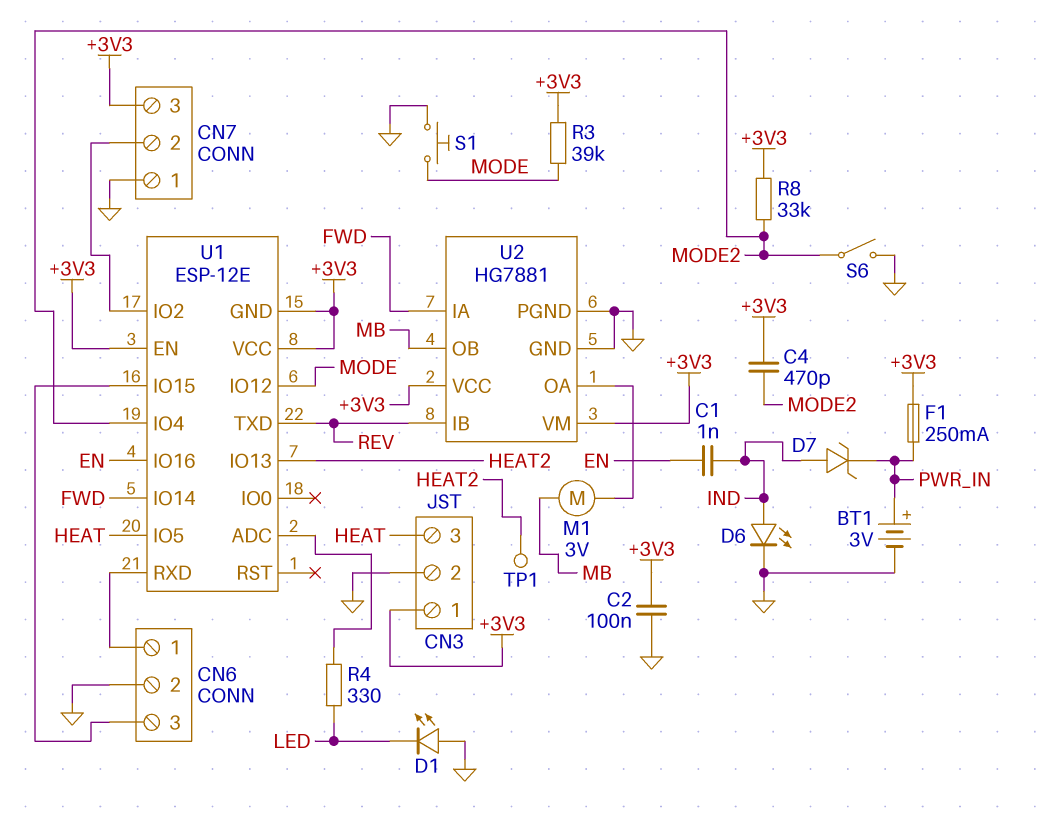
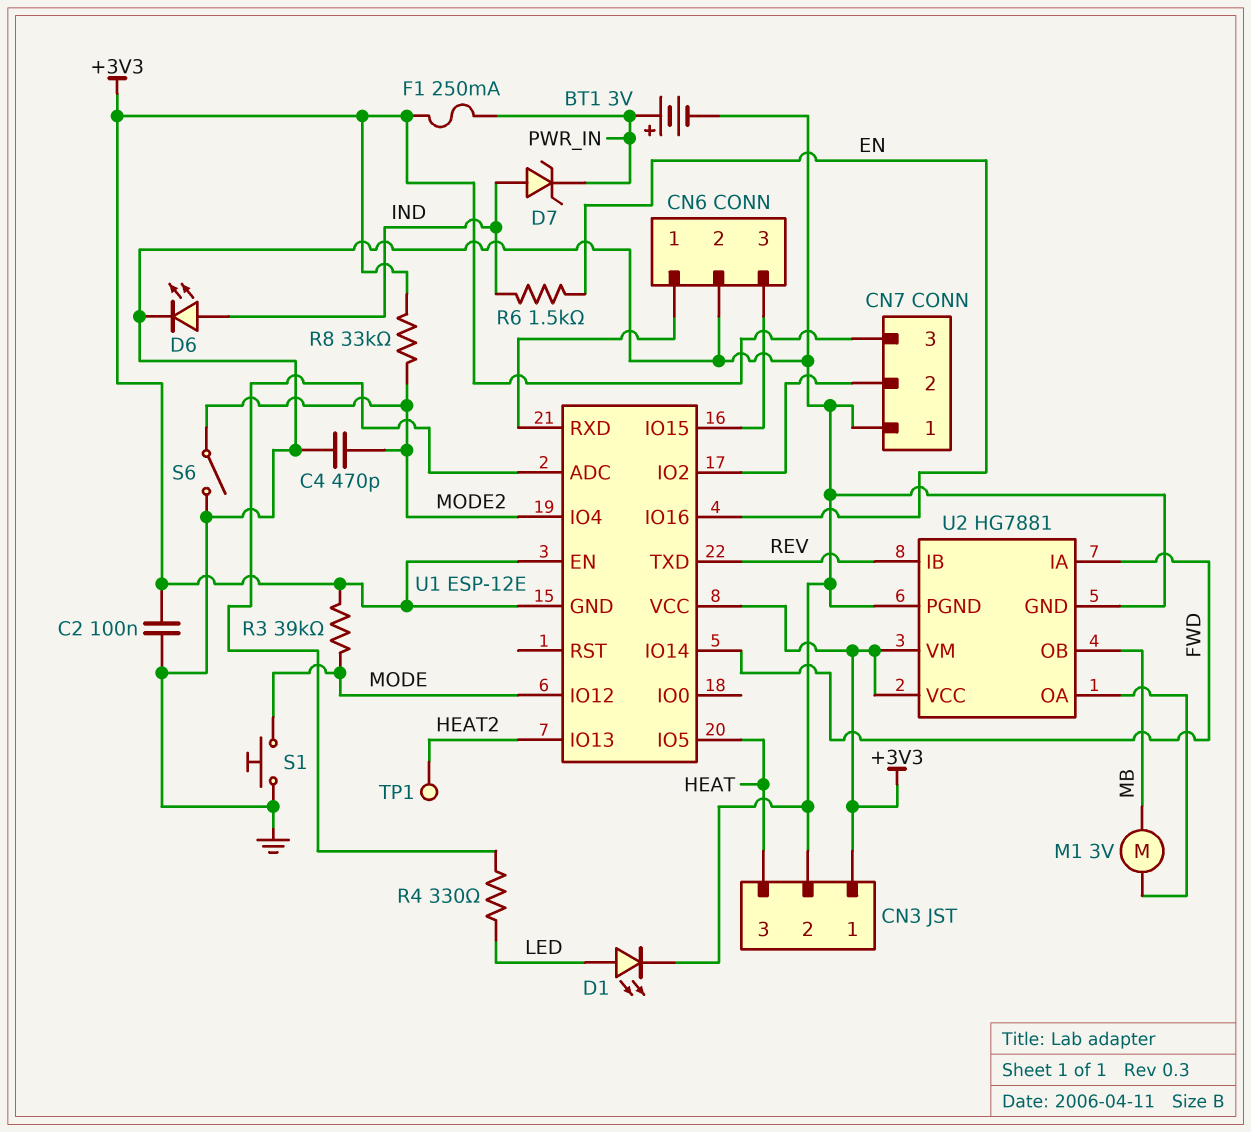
C1: 1nF (EN, IND) -> none
C4: 470pF (+3V3, MODE2) -> 470pF (GND, MODE2)
D1: LED (A GND, K LED) -> LED (A LED, K GND)
R6: none -> 1.5k (EN, IND)

